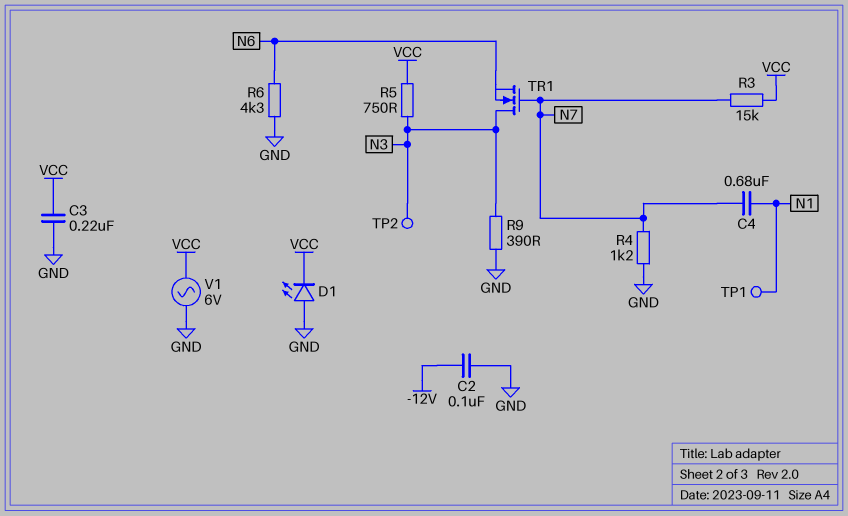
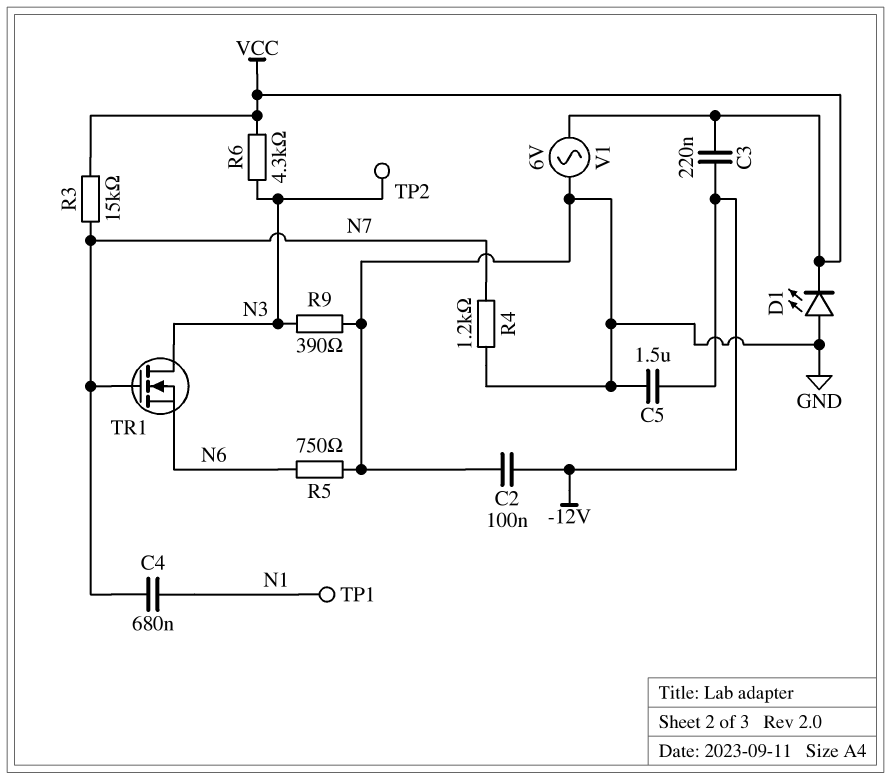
C3: 220nF (GND, VCC) -> 220nF (-12V, VCC)
C5: none -> 1.5uF (-12V, GND)
R5: 750 (N3, VCC) -> 750 (GND, N6)
R6: 4.3k (GND, N6) -> 4.3k (N3, VCC)

